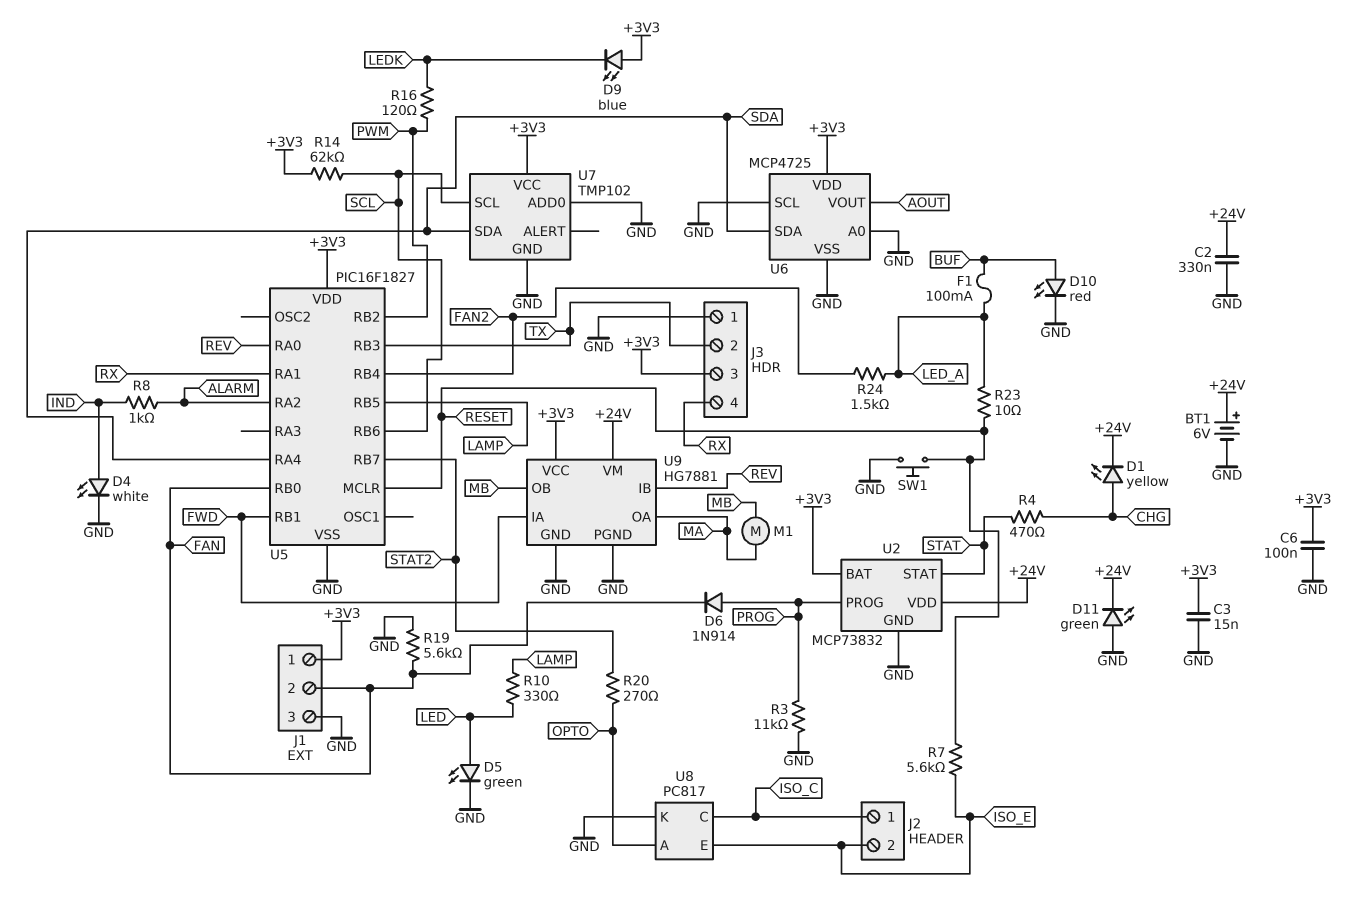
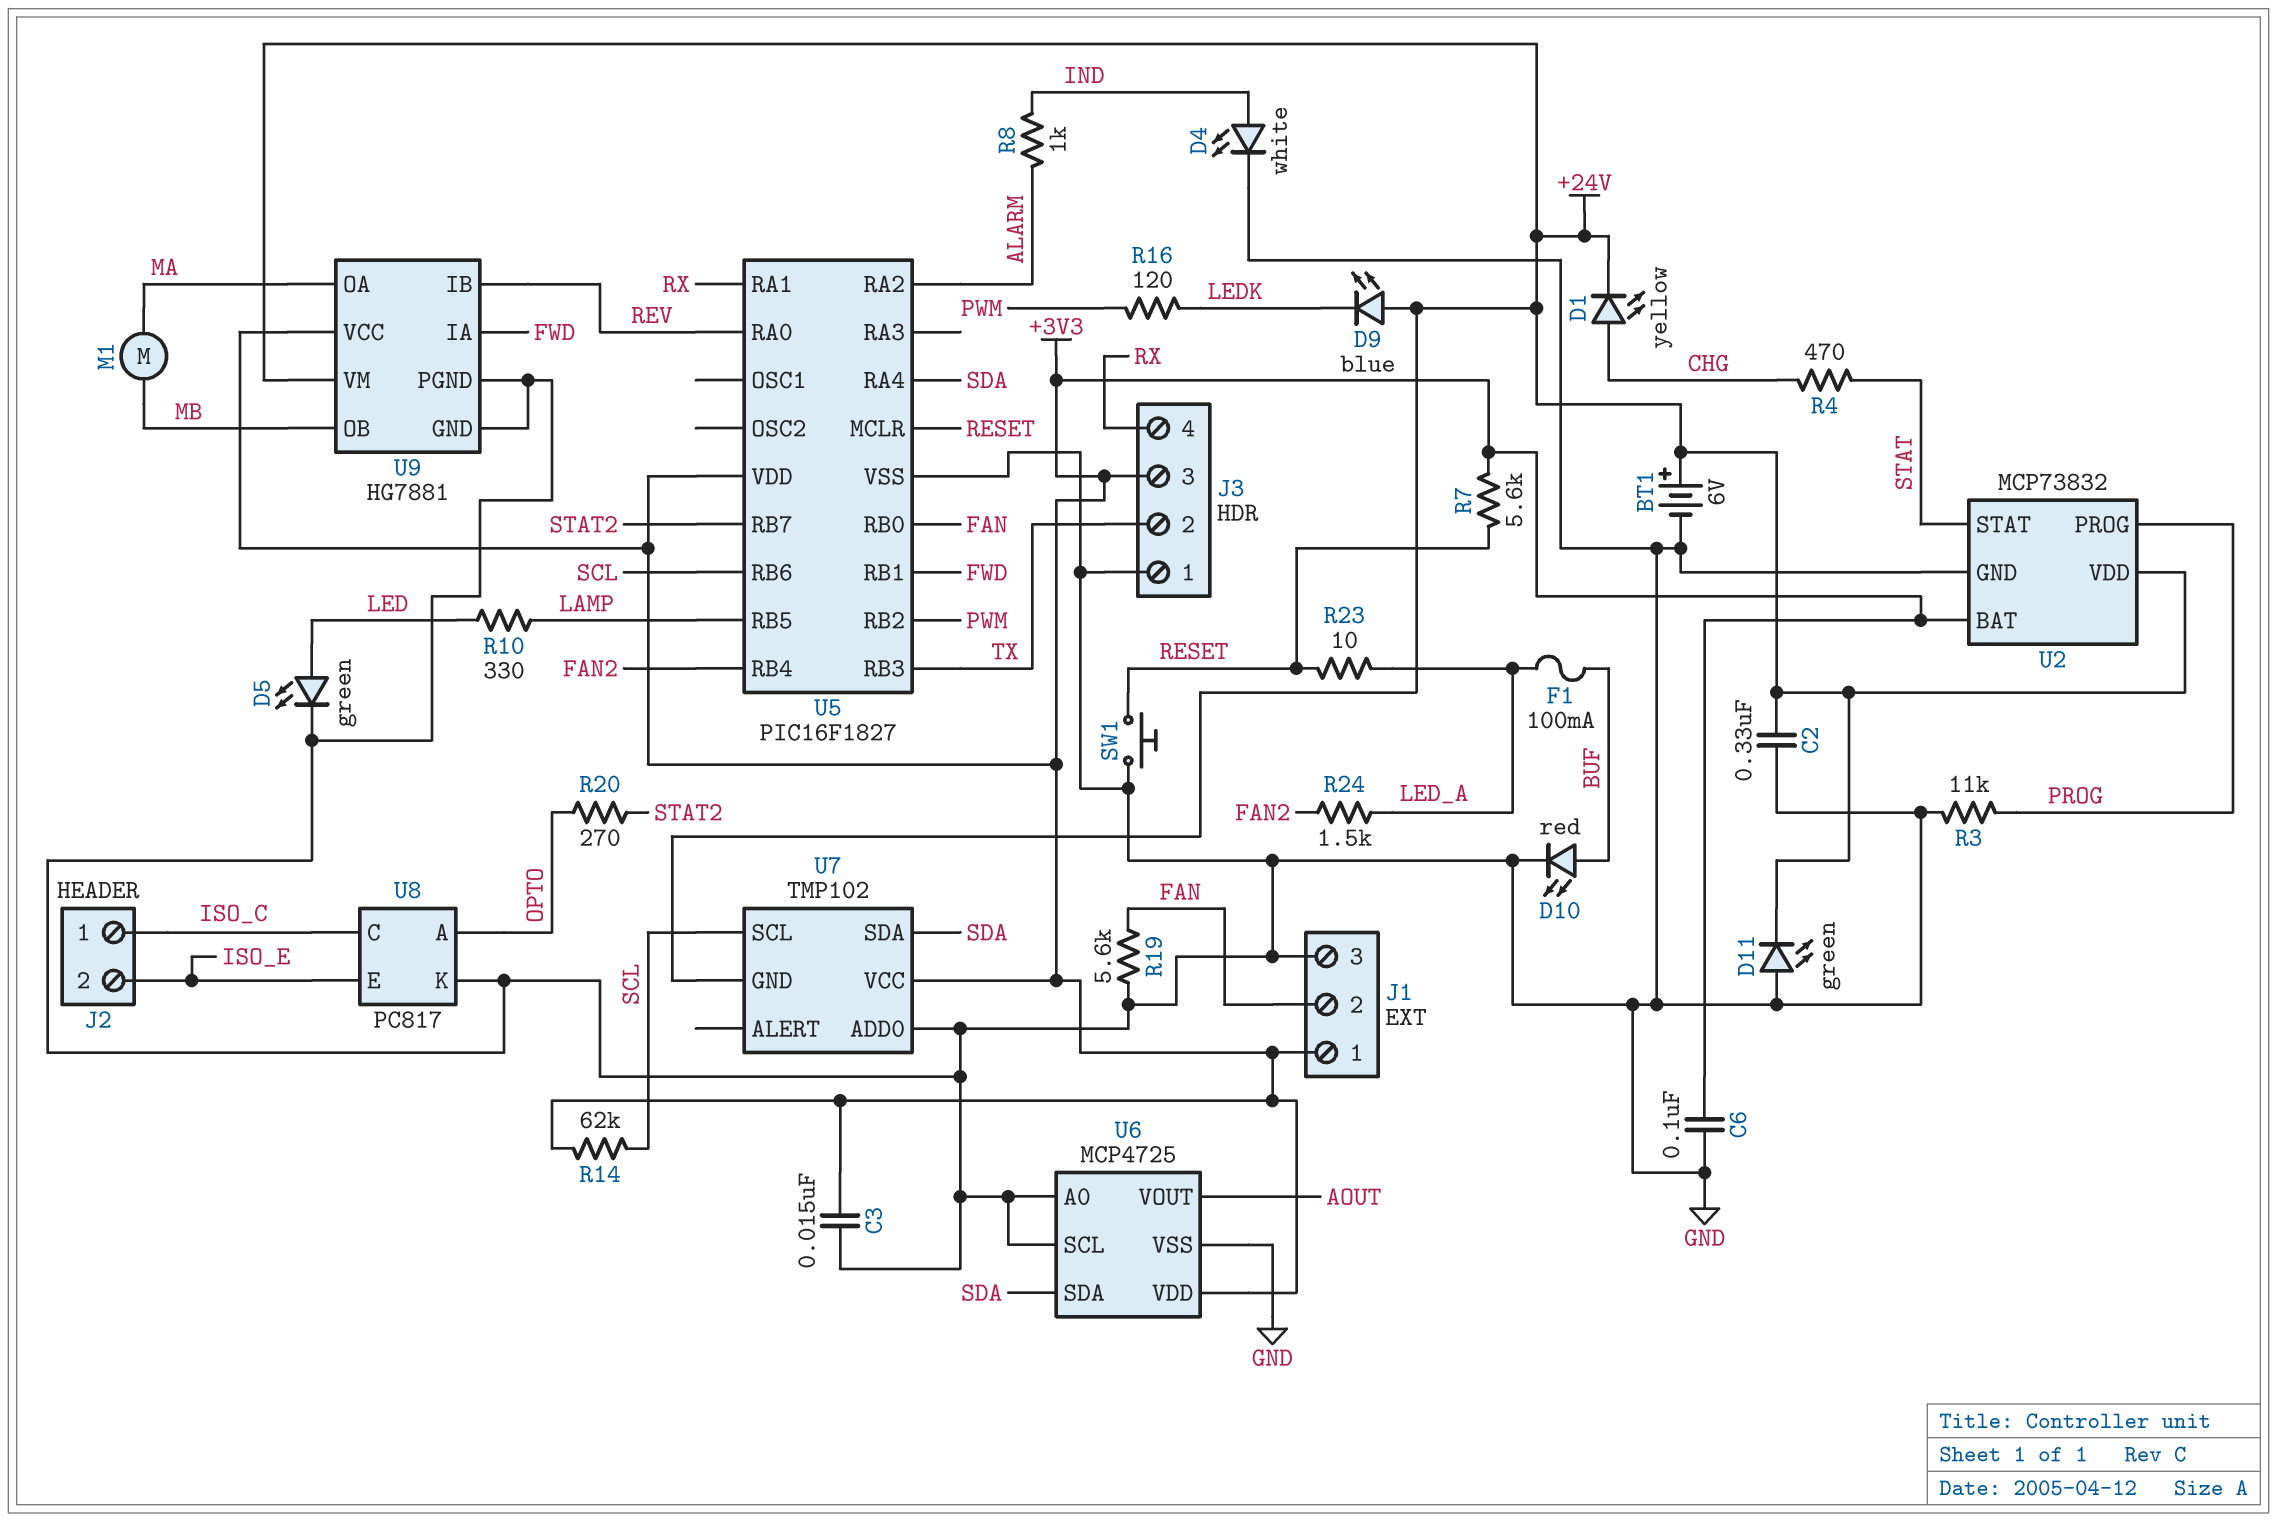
D6: diode 1N914 (A PROG, K FAN) -> none
D9: LED blue (A +3V3, K LEDK) -> LED blue (A +24V, K LEDK)
R7: 5.6k (ISO_E, RESET) -> 5.6k (+3V3, RESET)
U7 pin GND: GND -> +24V

